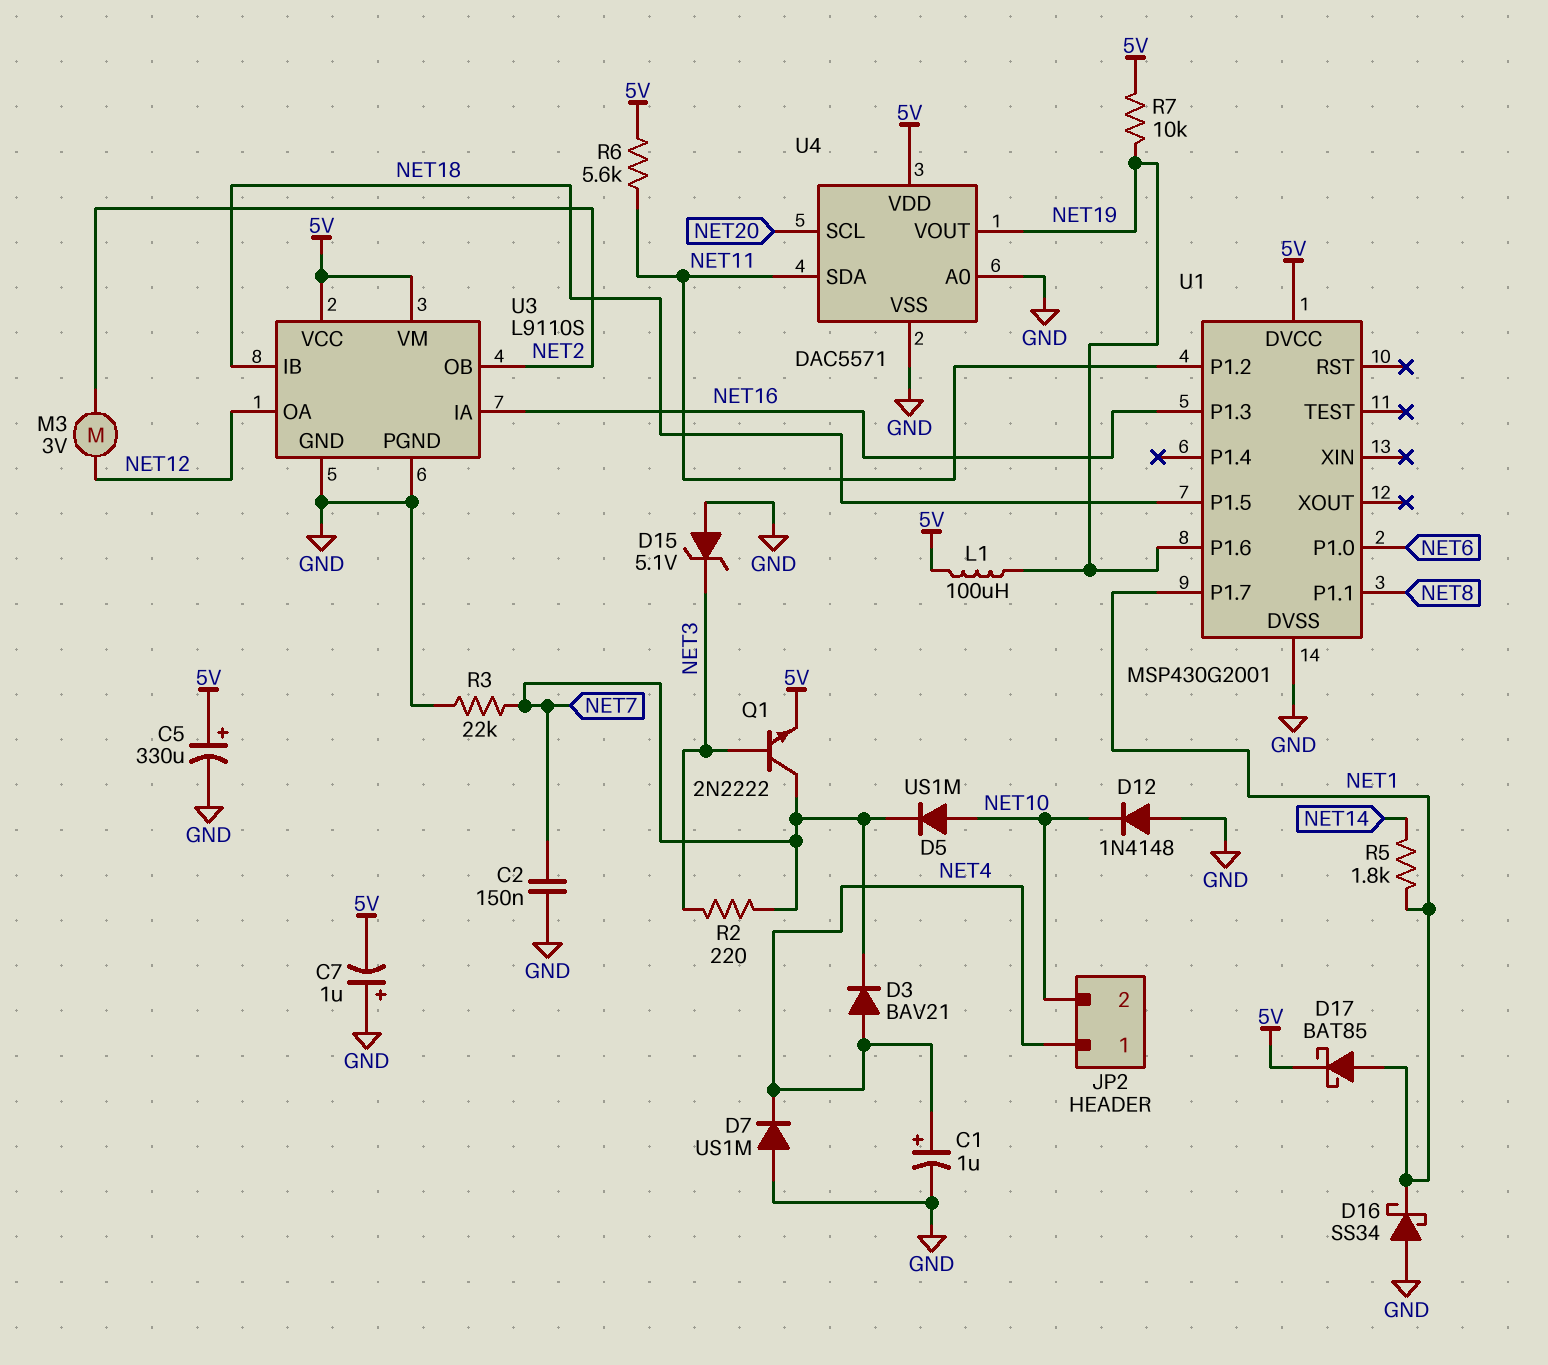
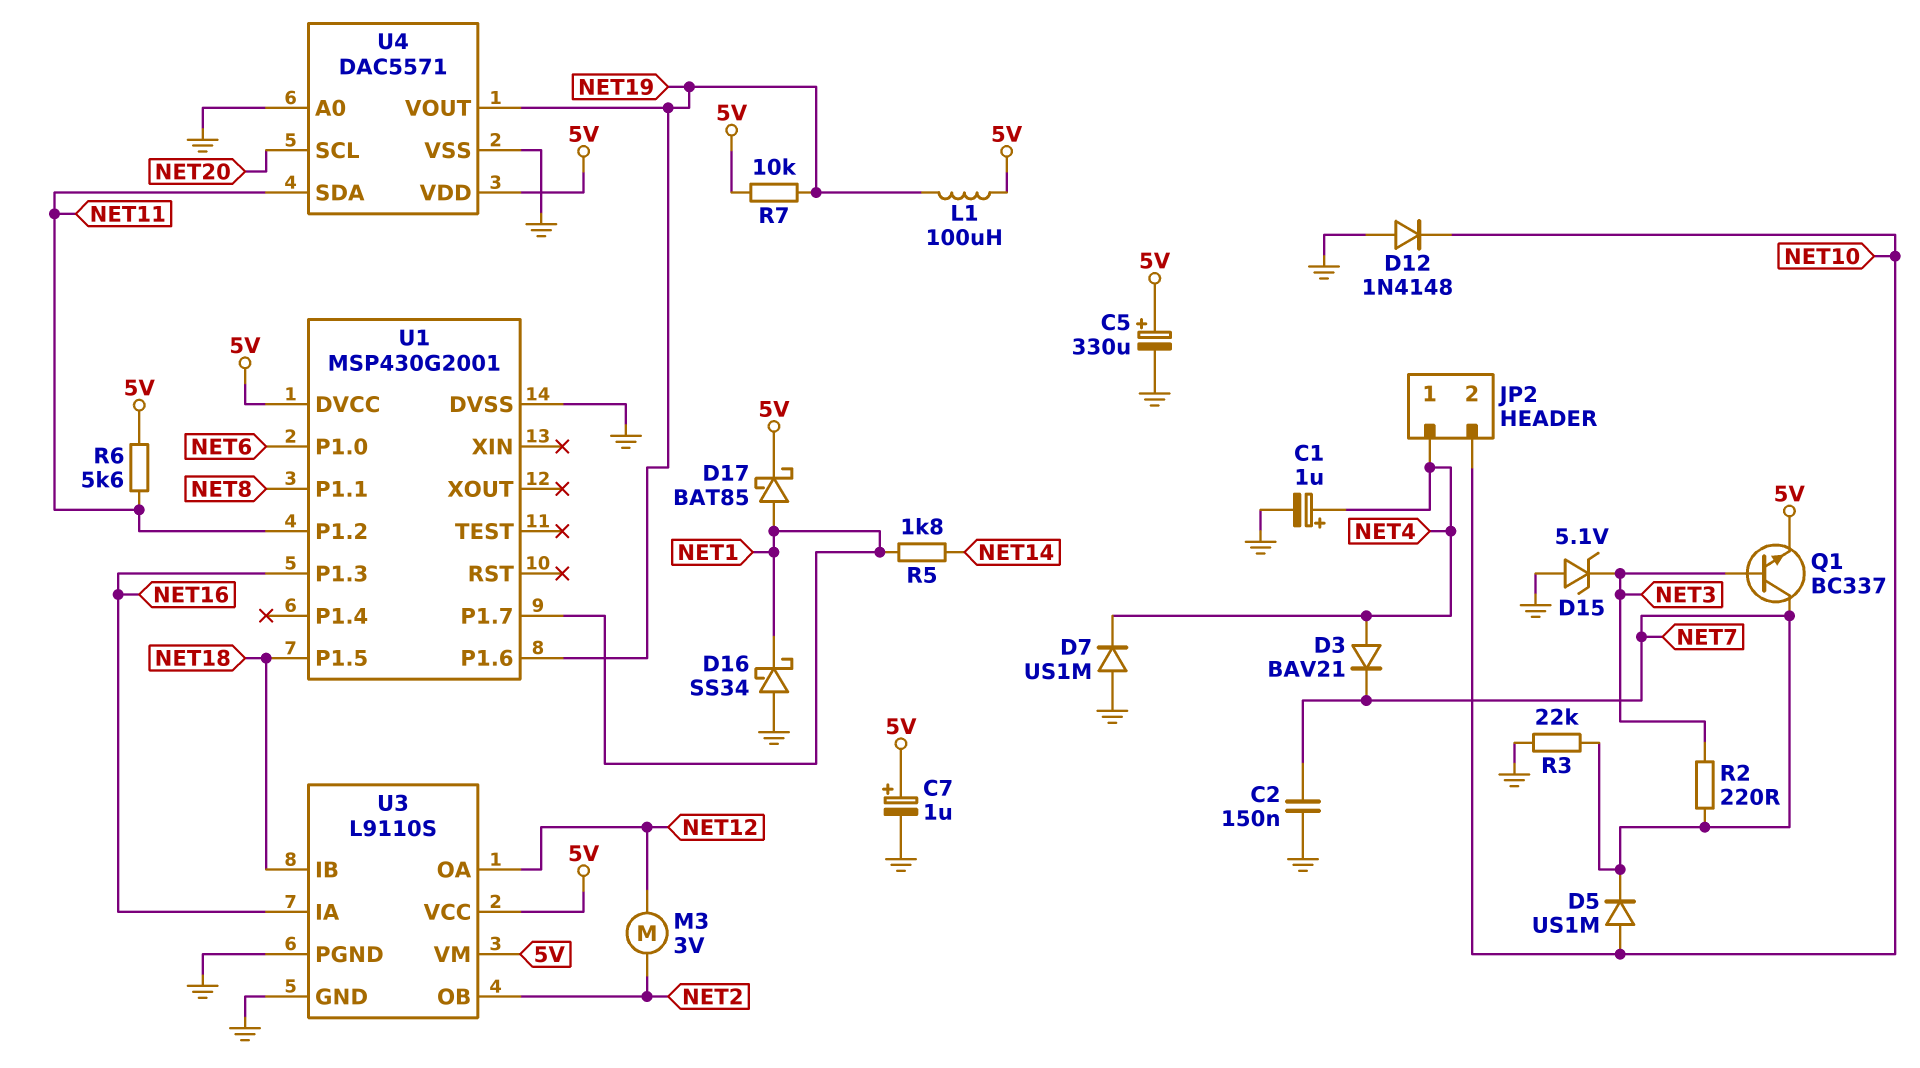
C7: 1uF (plus GND, minus 5V) -> 1uF (plus 5V, minus GND)
Q1: NPN 2N2222 (B NET3, C NET7, E 5V) -> NPN BC337 (B NET3, C NET7, E 5V)

